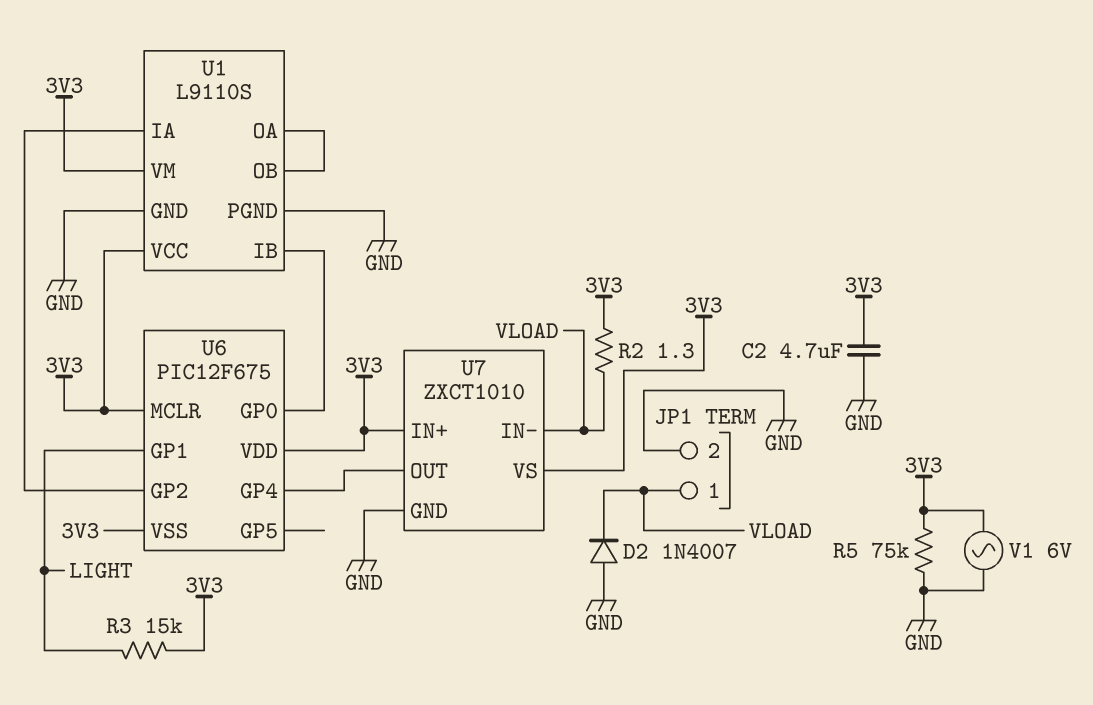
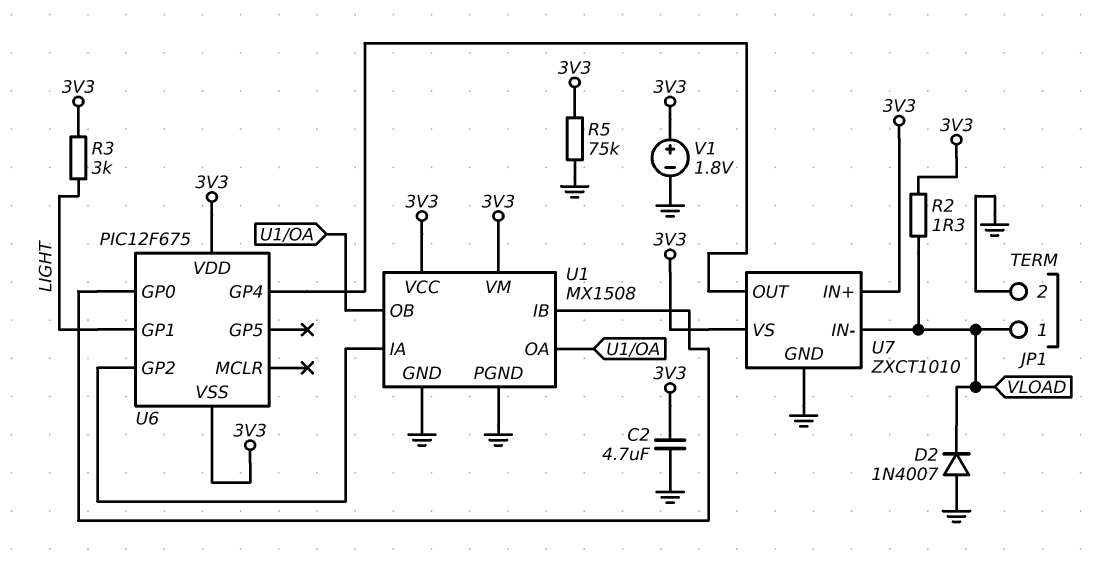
R3: 15k (3V3, LIGHT) -> 3k (3V3, LIGHT)
U1: L9110S -> MX1508
U6 pin MCLR: 3V3 -> none
V1: AC 6V (3V3, GND) -> 1.8V (plus 3V3, minus GND)

